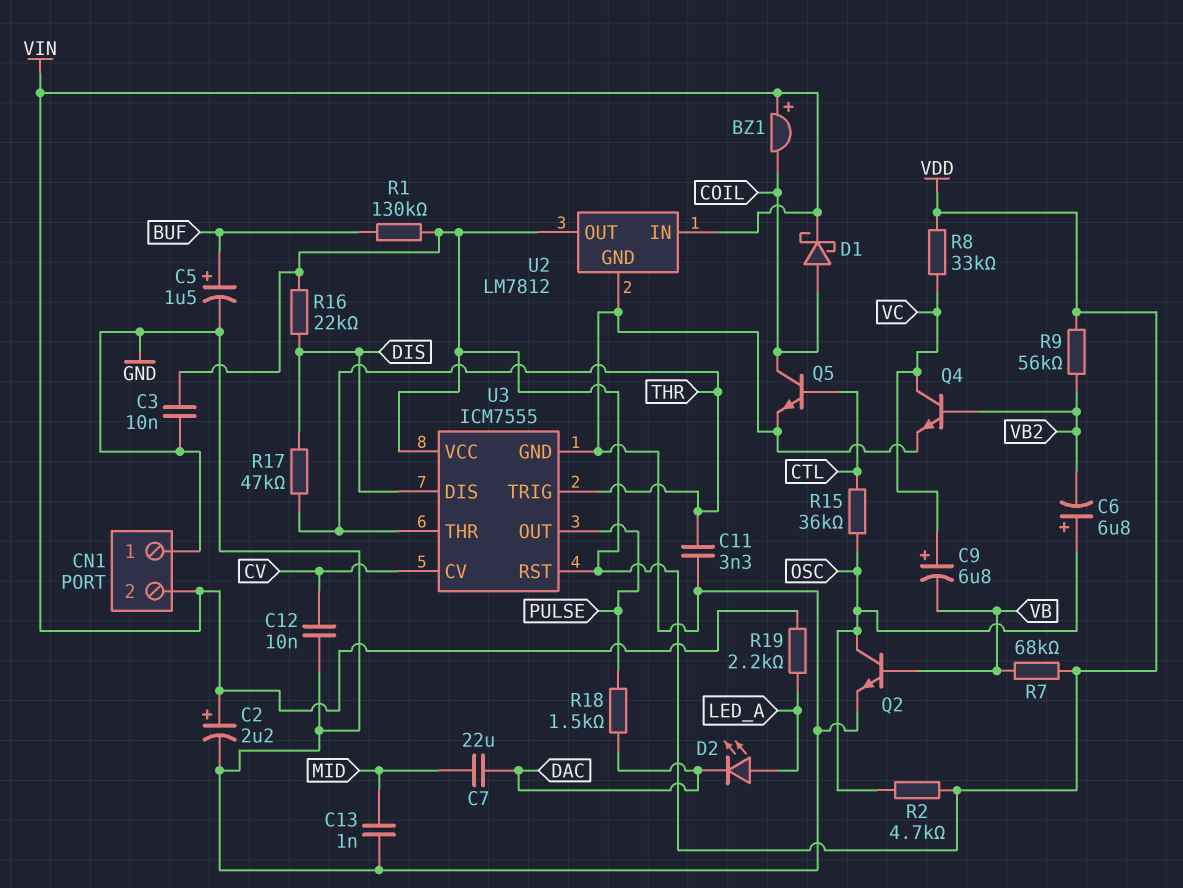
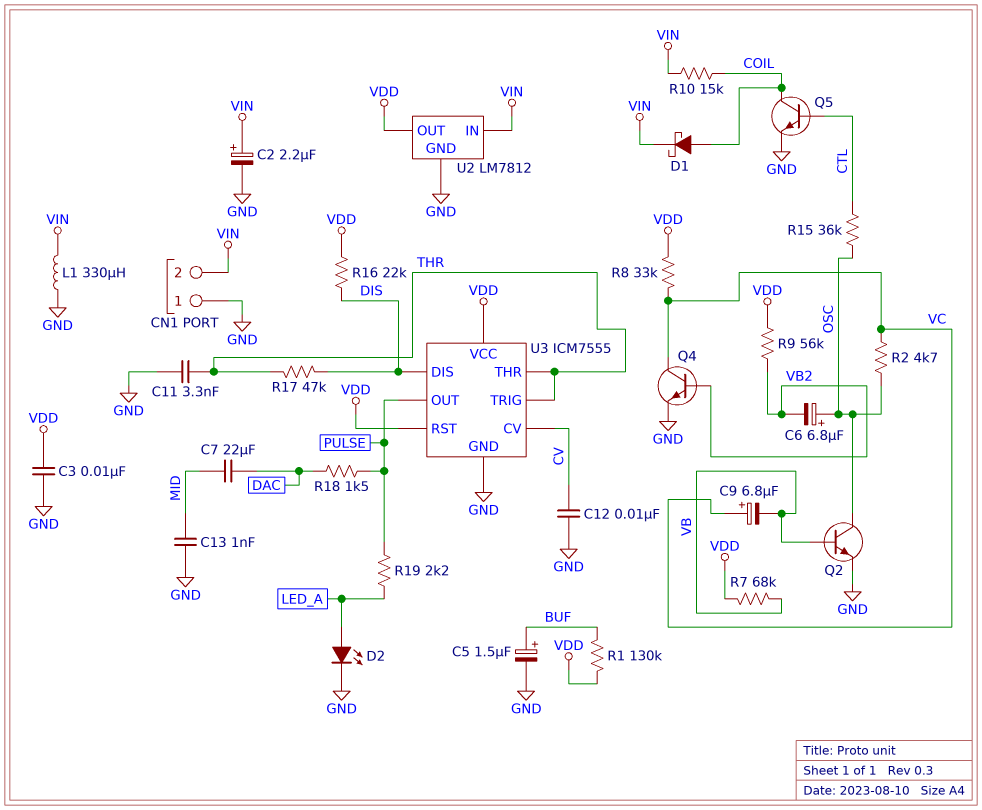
BZ1: buzzer (plus VIN, minus COIL) -> none
D2: LED (A LED_A, K DAC) -> LED (A LED_A, K GND)
L1: none -> 330uH (GND, VIN)
R2: 4.7k (OSC, VDD) -> 4.7k (OSC, VC)
R10: none -> 15k (COIL, VIN)
R19: 2.2k (LED_A, VIN) -> 2.2k (LED_A, PULSE)

